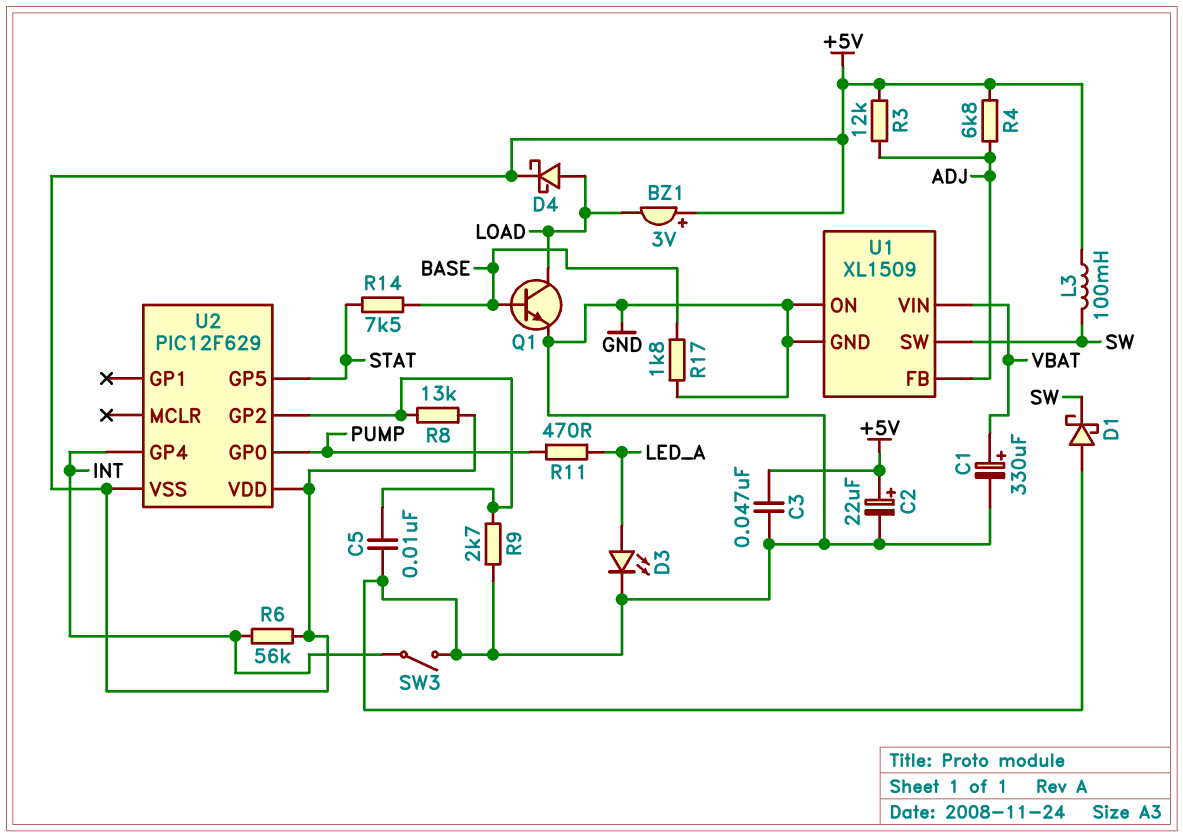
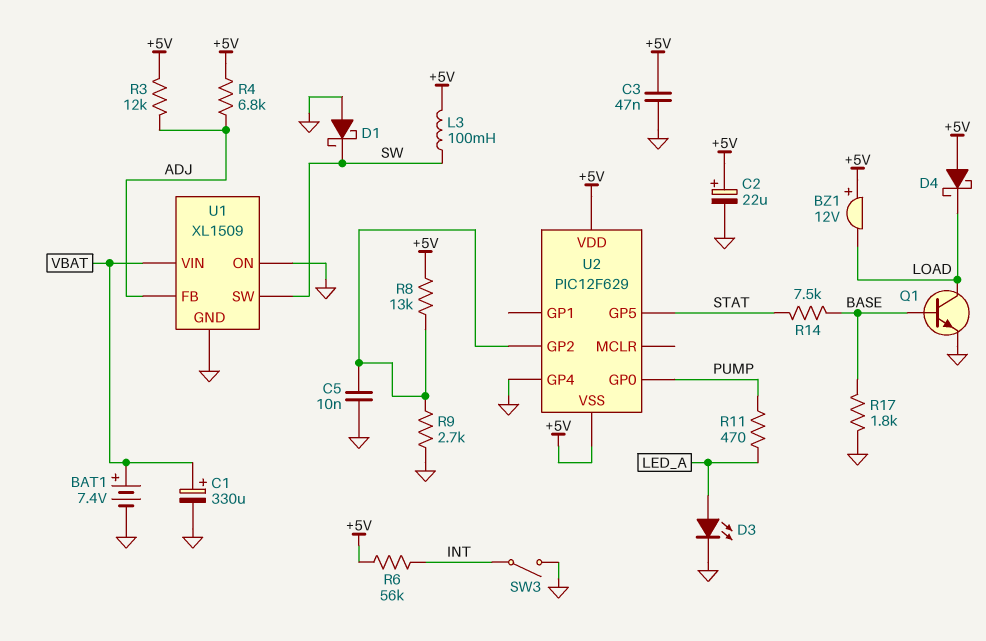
BAT1: none -> 7.4V (plus VBAT, minus GND)
BZ1: buzzer 3V (plus +5V, minus LOAD) -> buzzer 12V (plus +5V, minus LOAD)
D4: schottky (A LOAD, K +5V) -> schottky (A +5V, K LOAD)
U2 pin GP4: INT -> GND

